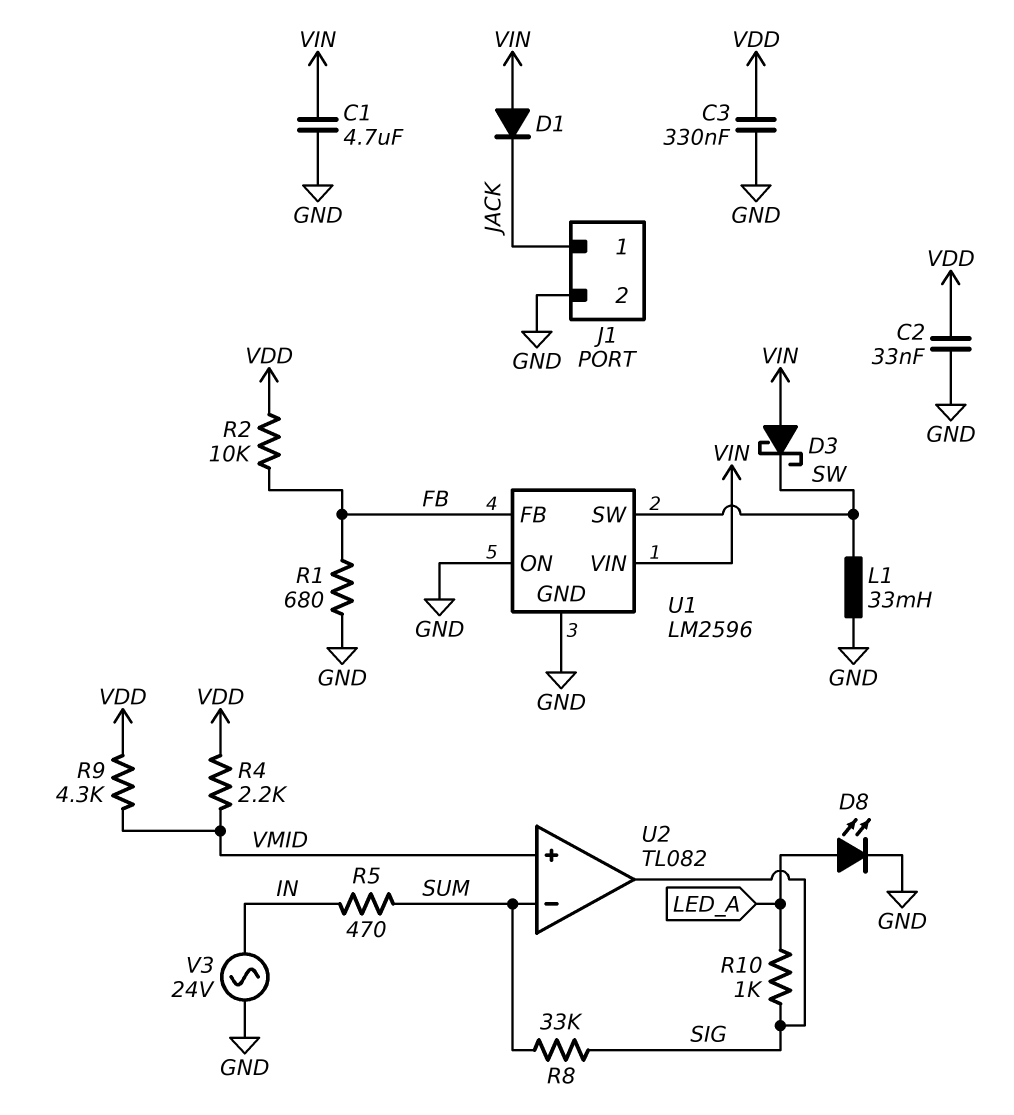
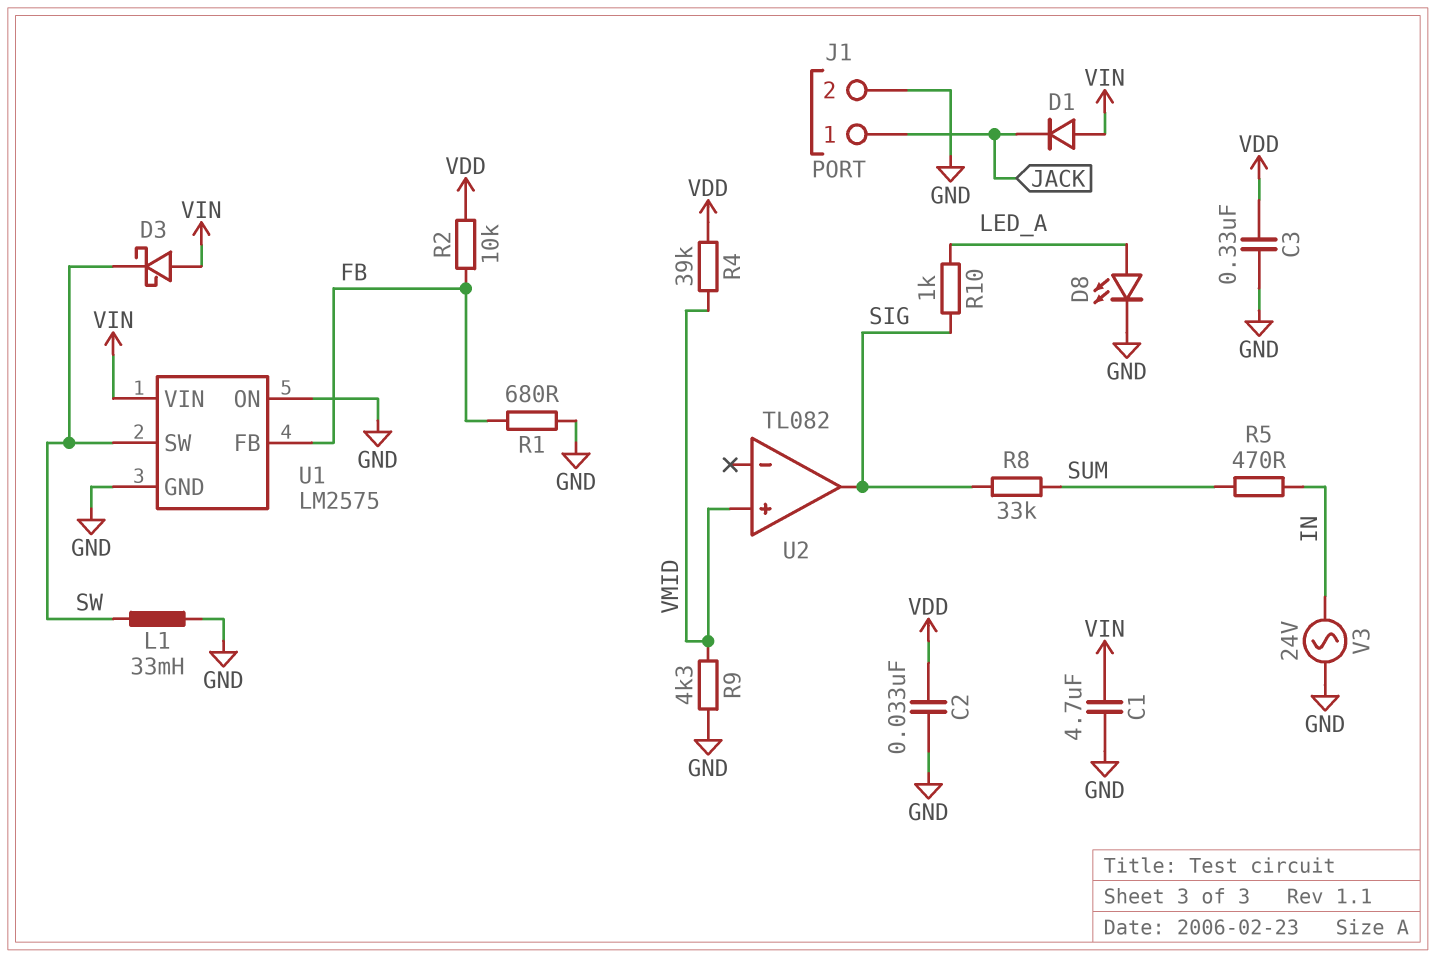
R4: 2.2k (VDD, VMID) -> 39k (VDD, VMID)
R9: 4.3k (VDD, VMID) -> 4.3k (GND, VMID)
U1: LM2596 -> LM2575
U2 pin in-: SUM -> none

